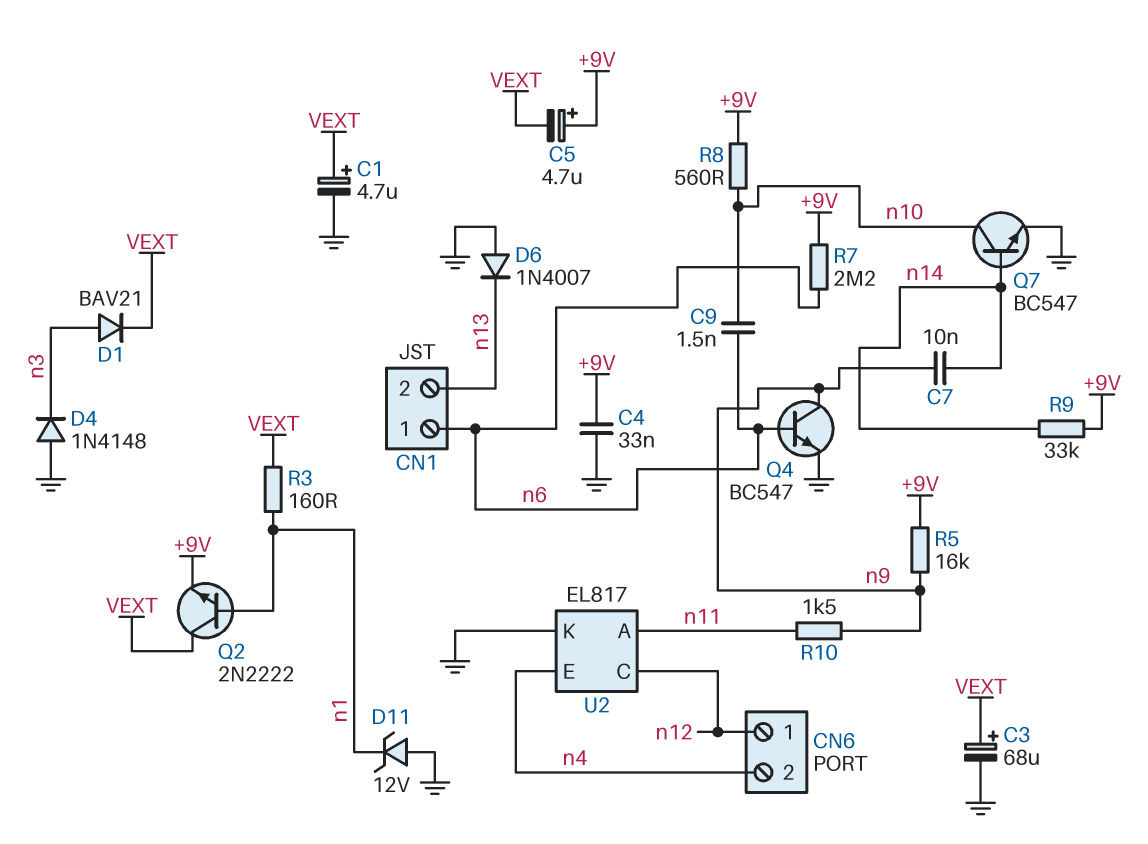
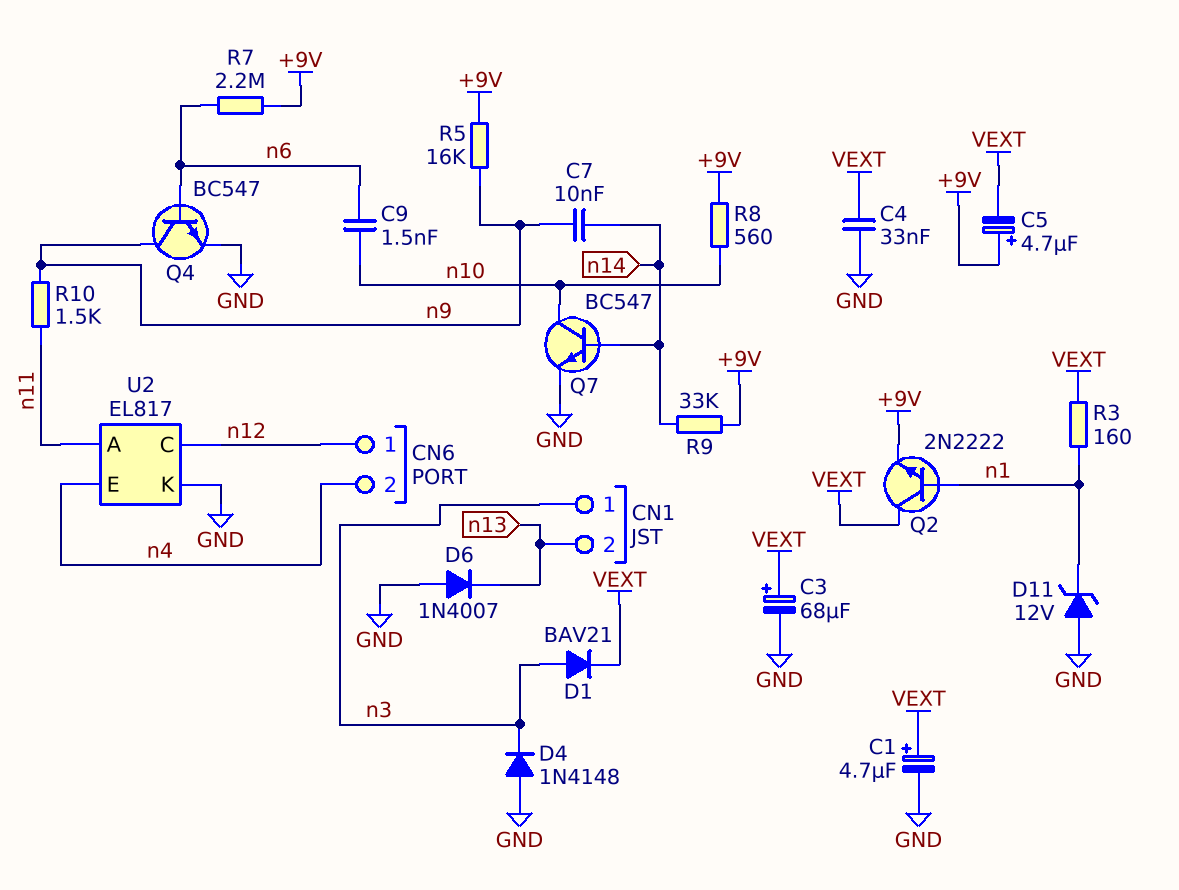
C4: 33nF (+9V, GND) -> 33nF (GND, VEXT)
CN1 pin 1: n6 -> n3

